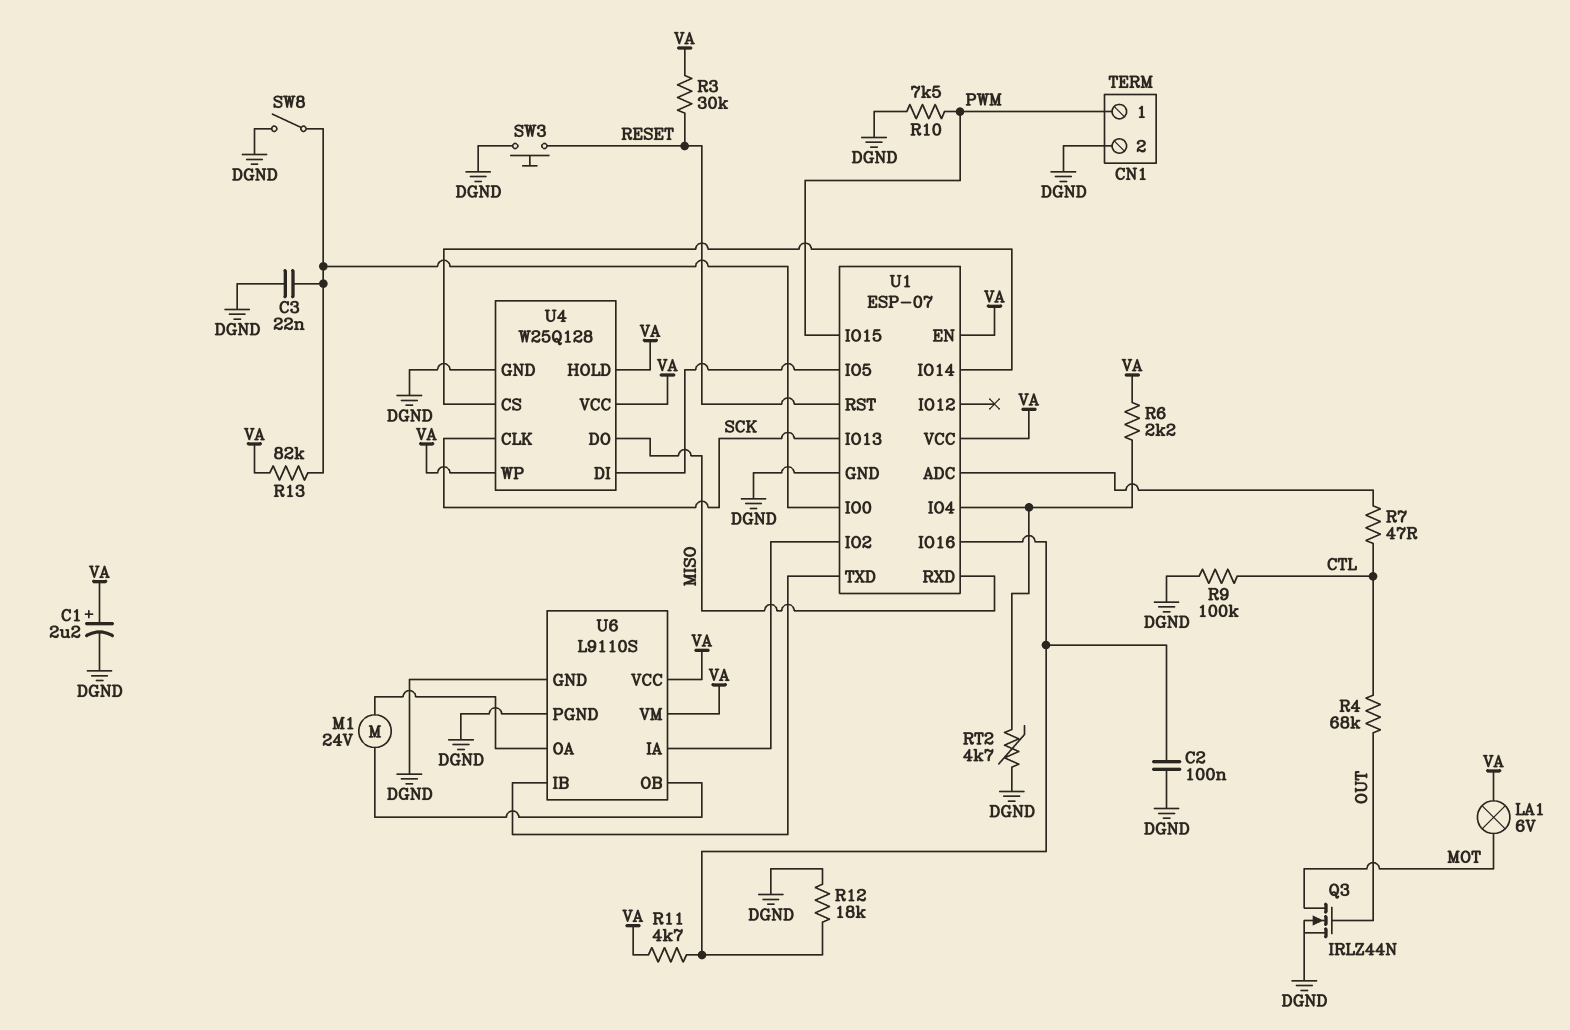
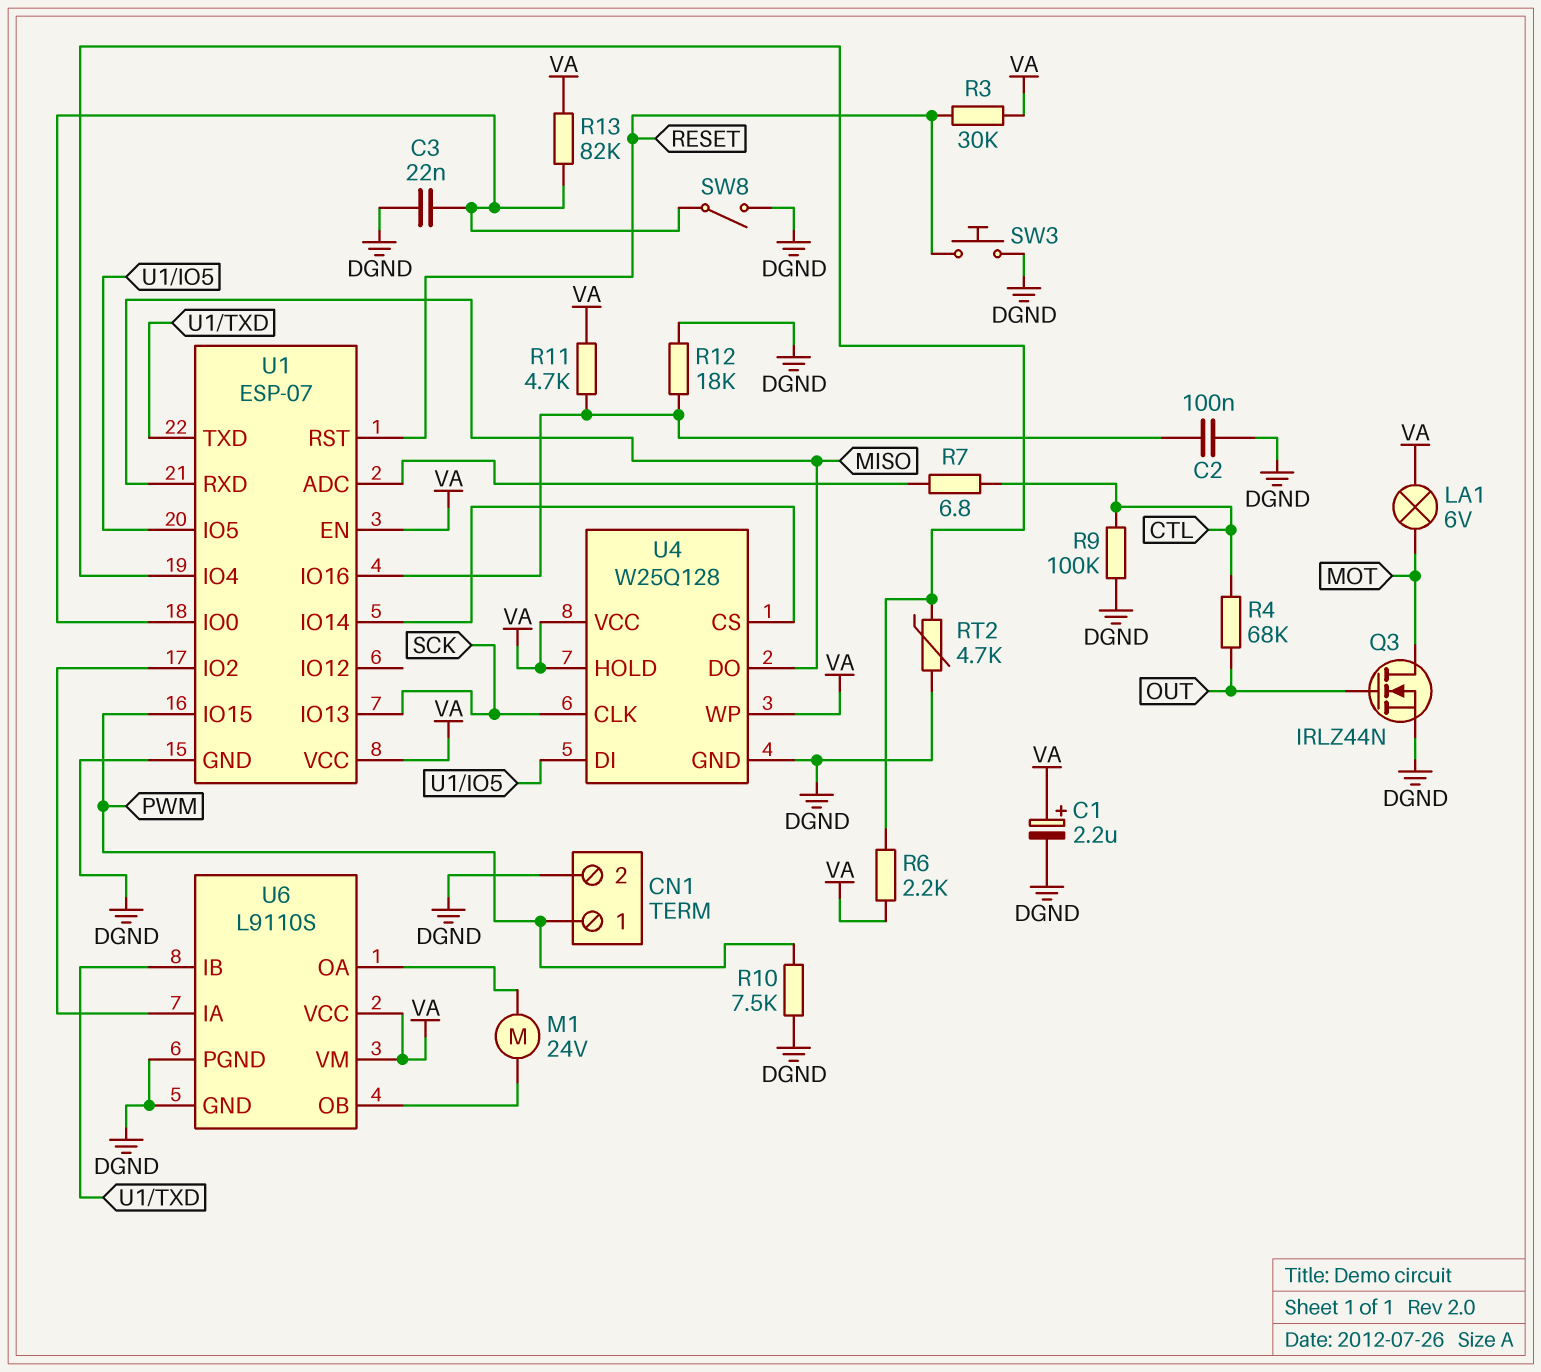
R7: 47 (CTL, U1/ADC) -> 6.8 (CTL, U1/ADC)

